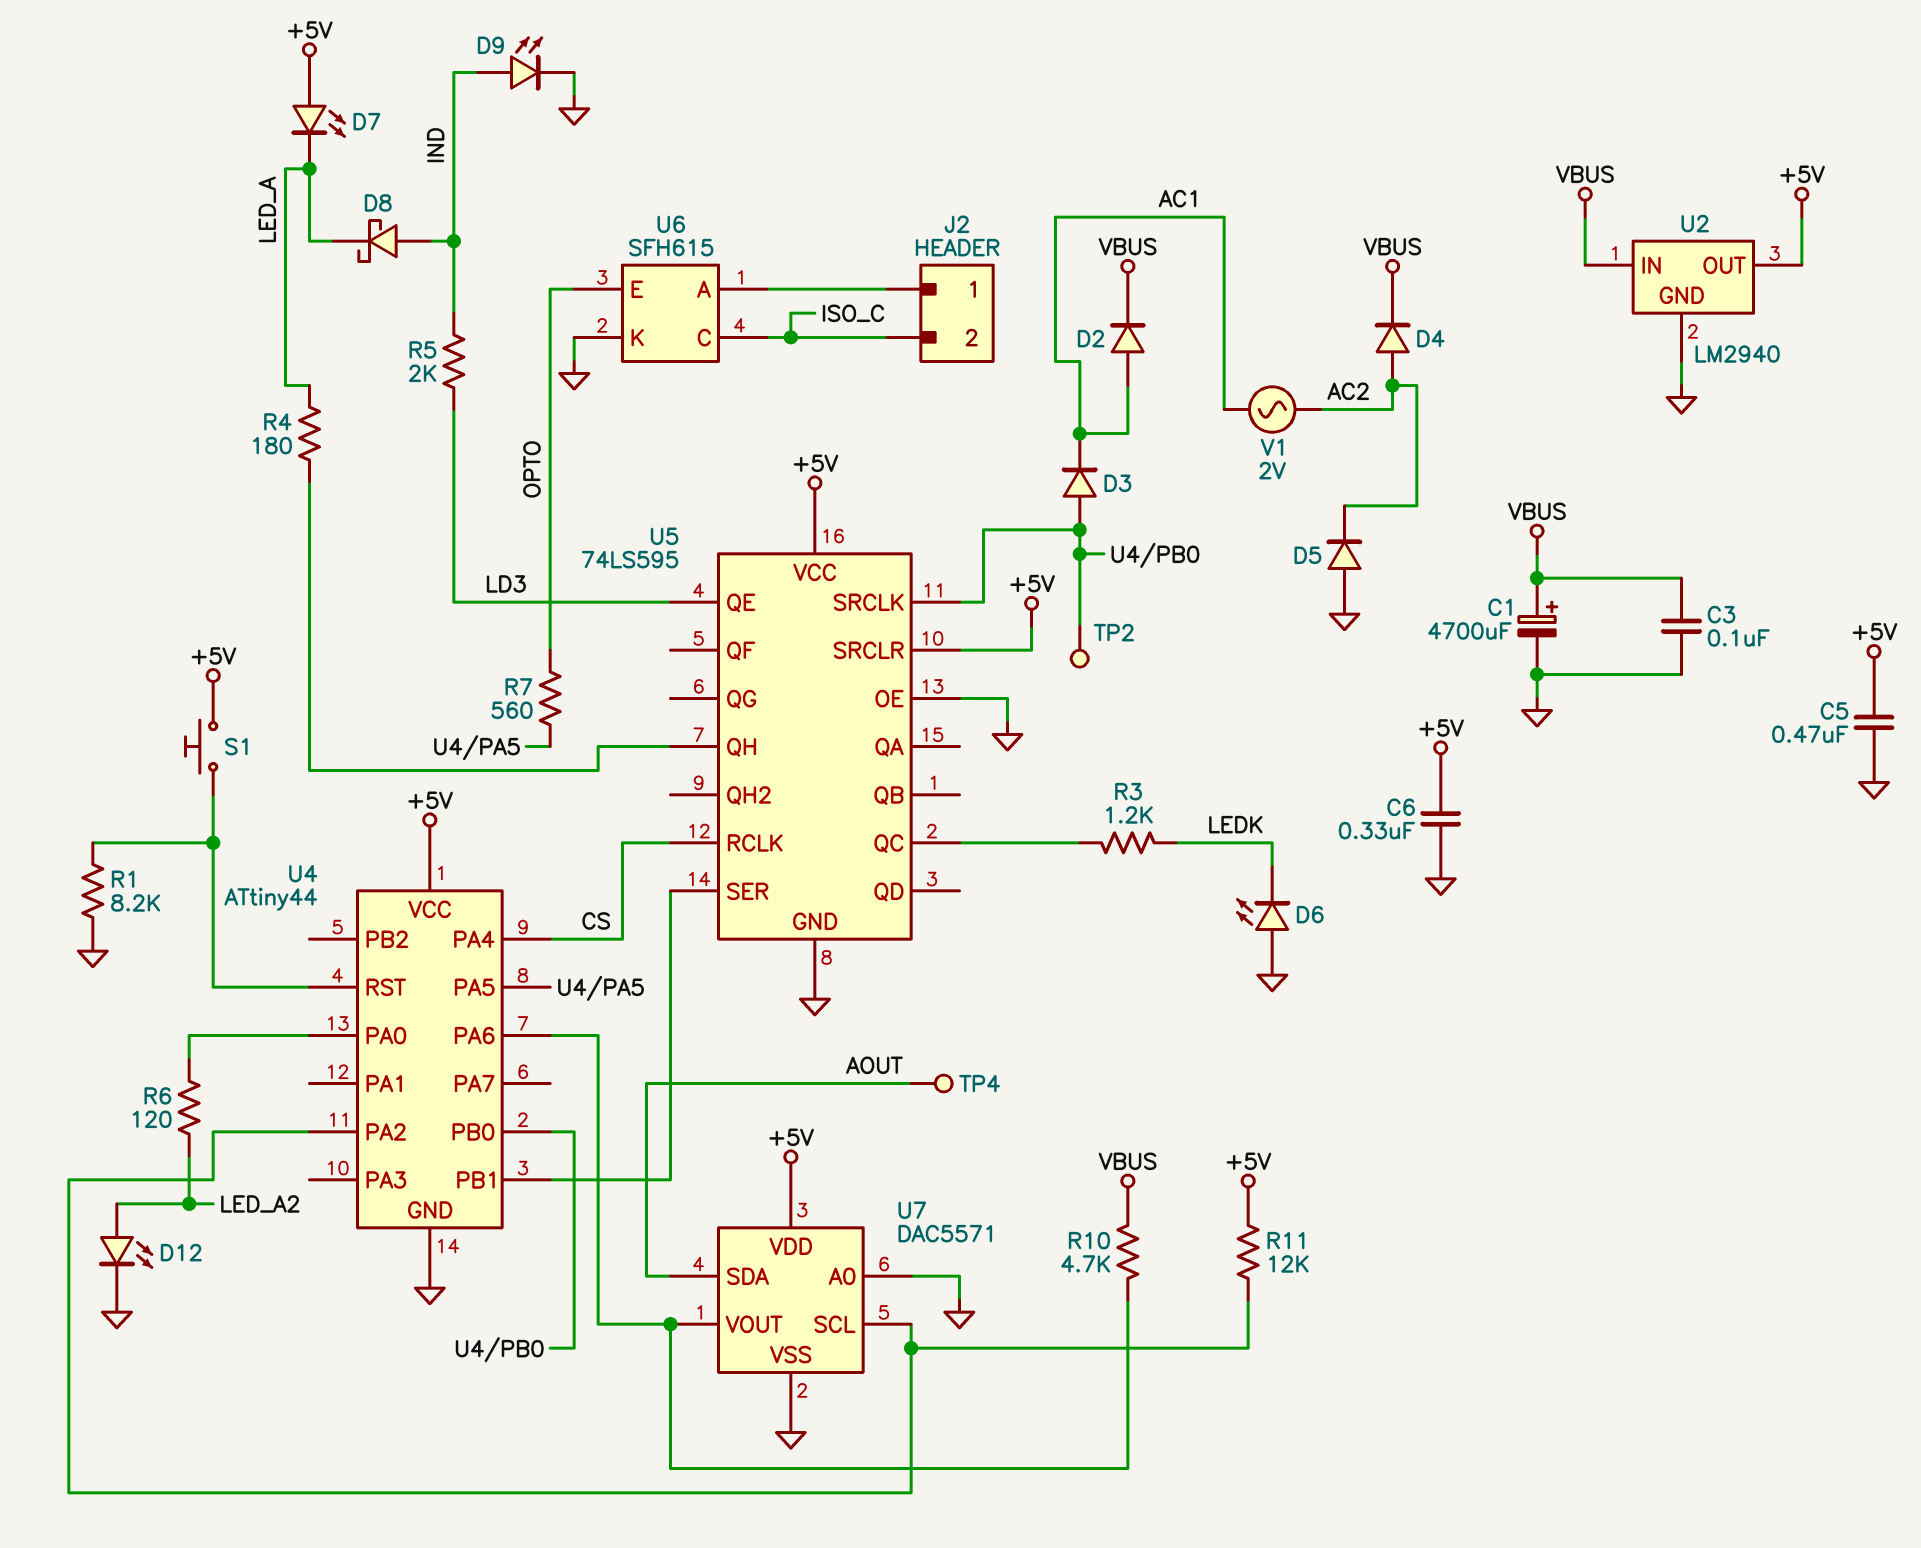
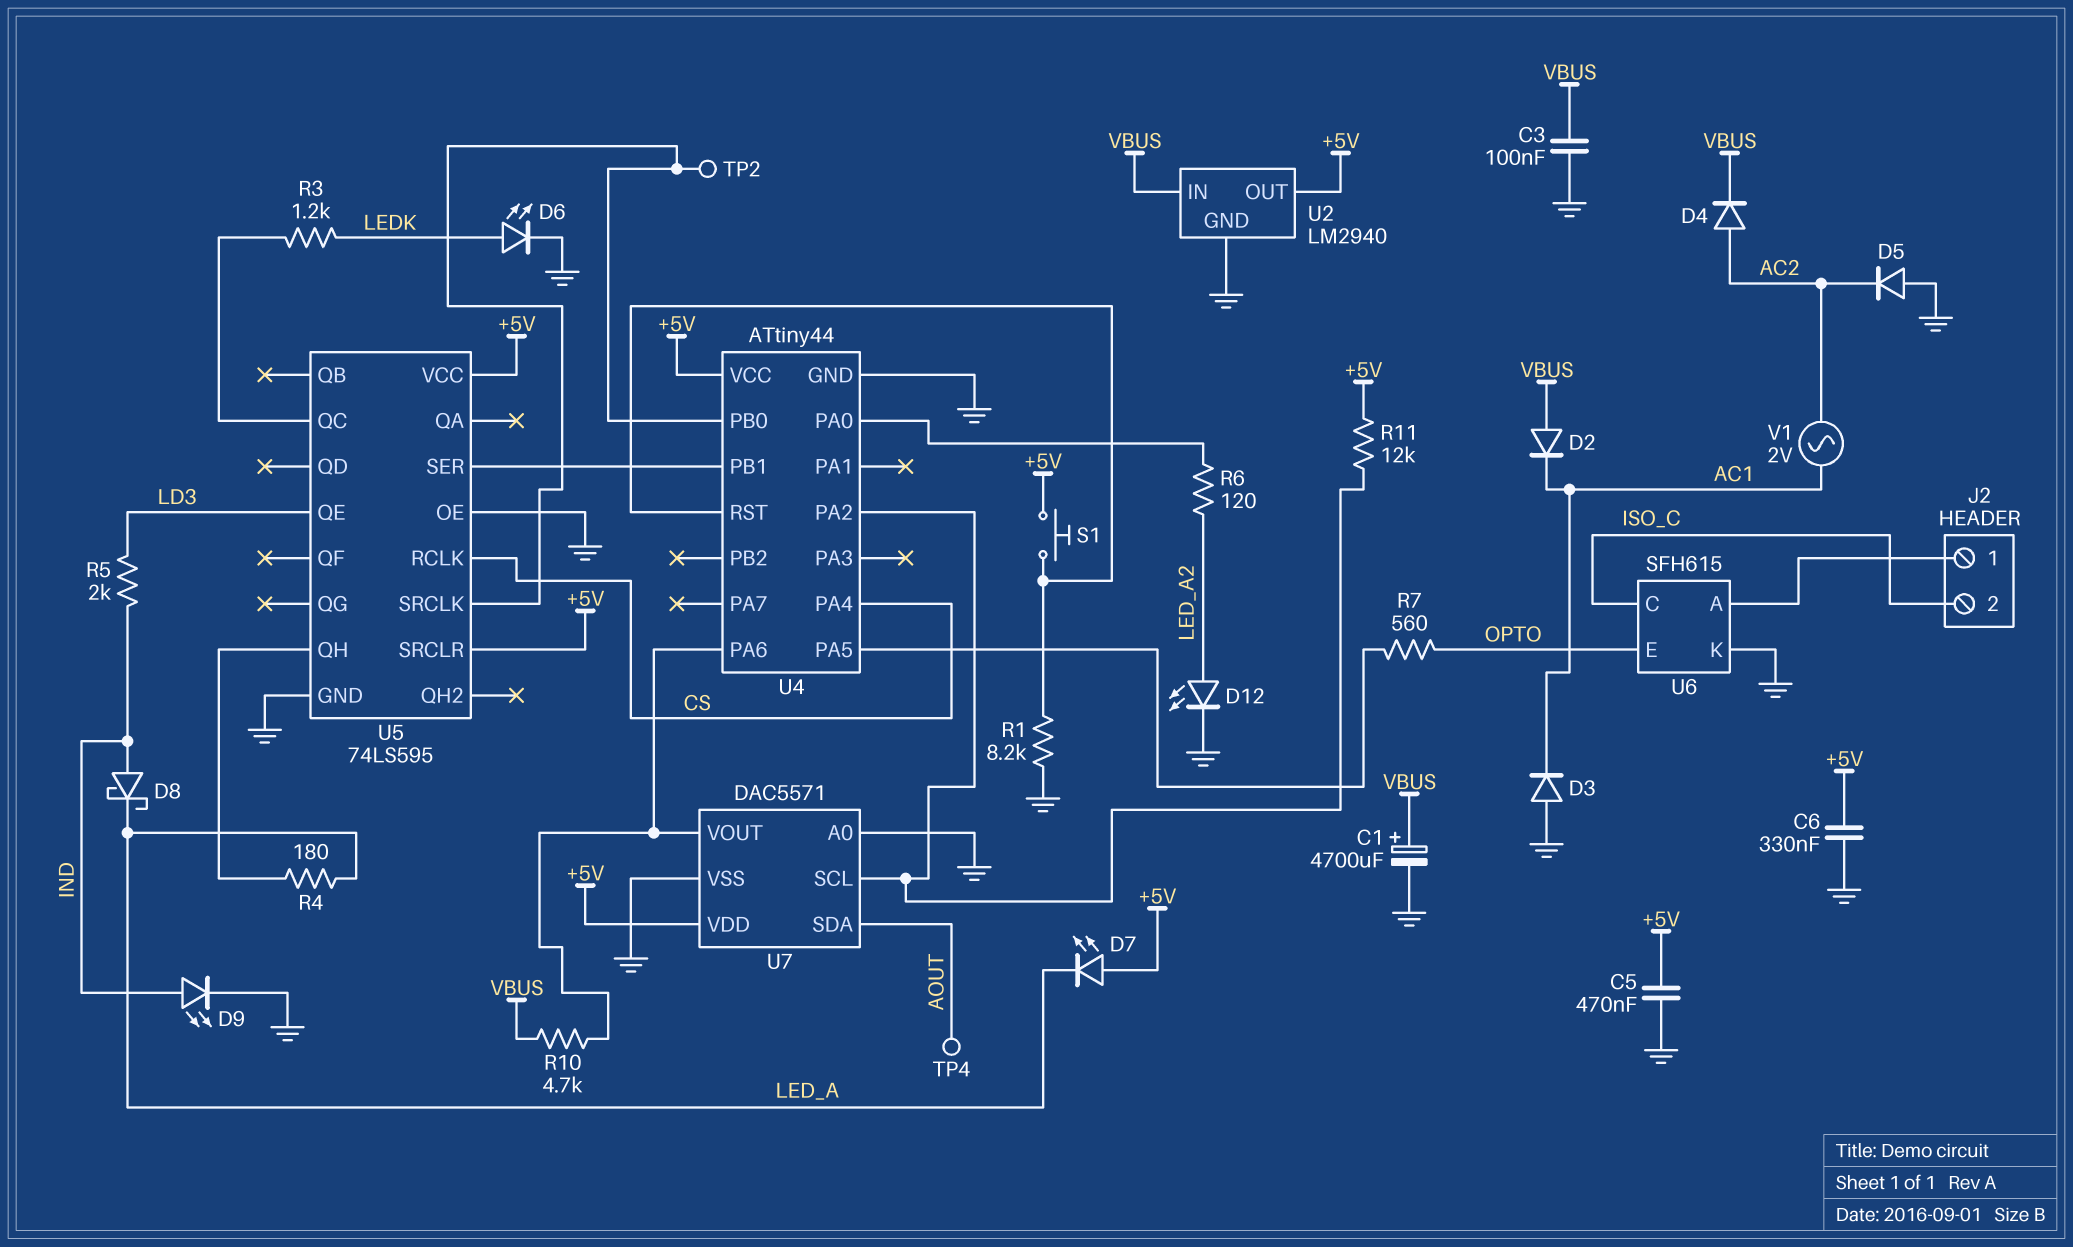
D2: diode (A AC1, K VBUS) -> diode (A VBUS, K AC1)
D3: diode (A U4/PB0, K AC1) -> diode (A GND, K AC1)
D6: LED (A GND, K LEDK) -> LED (A LEDK, K GND)

